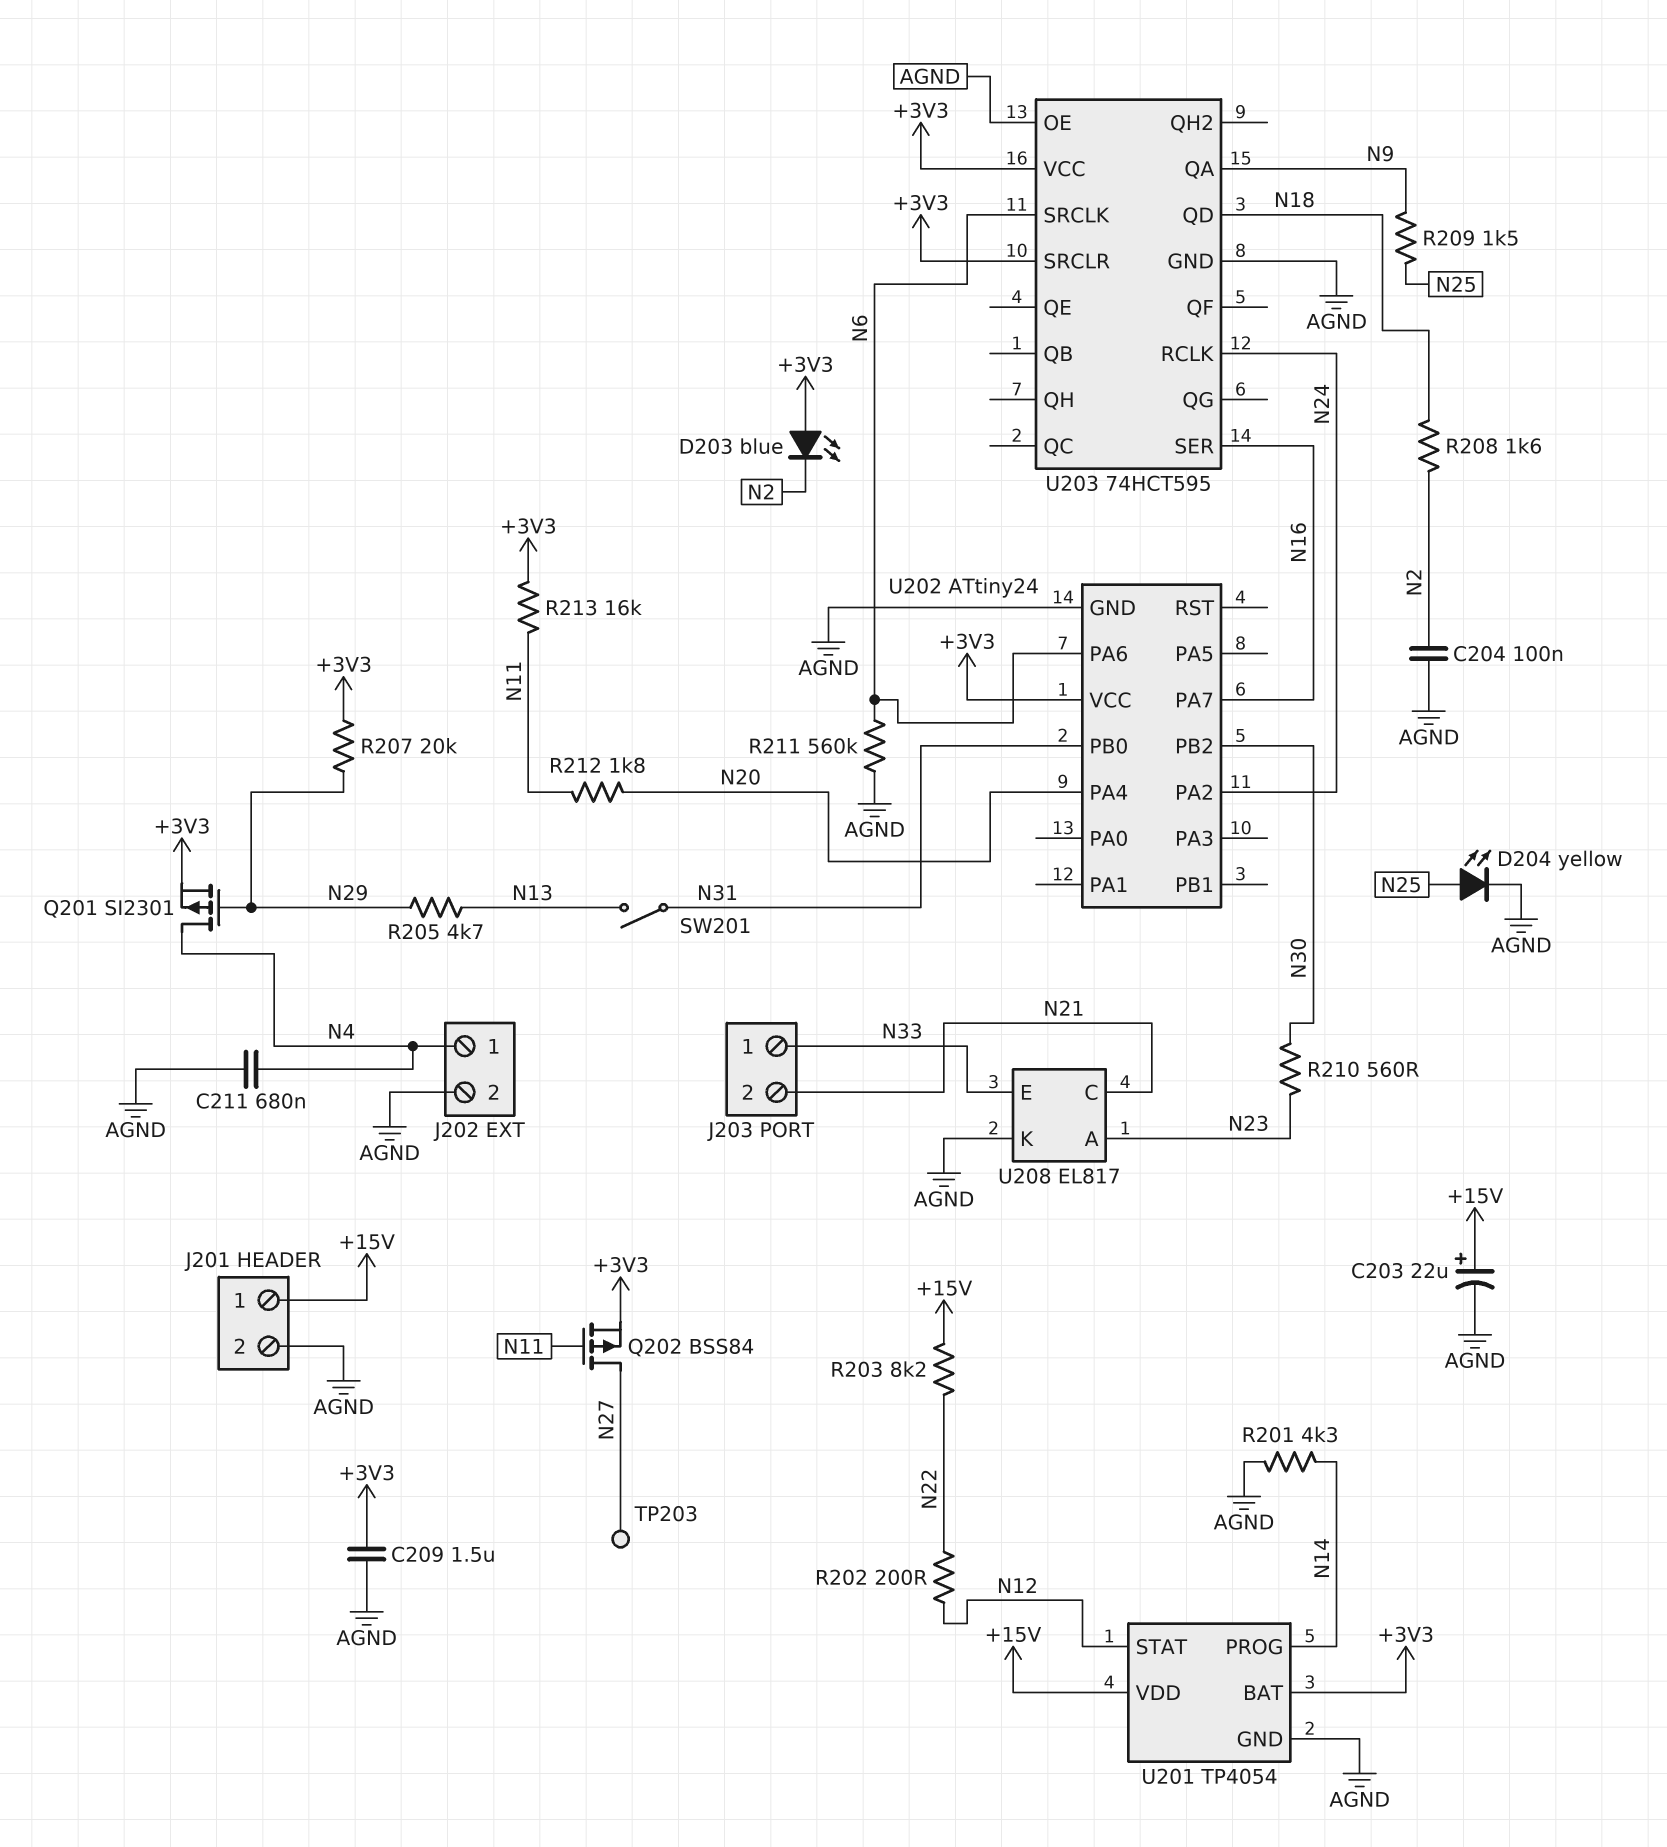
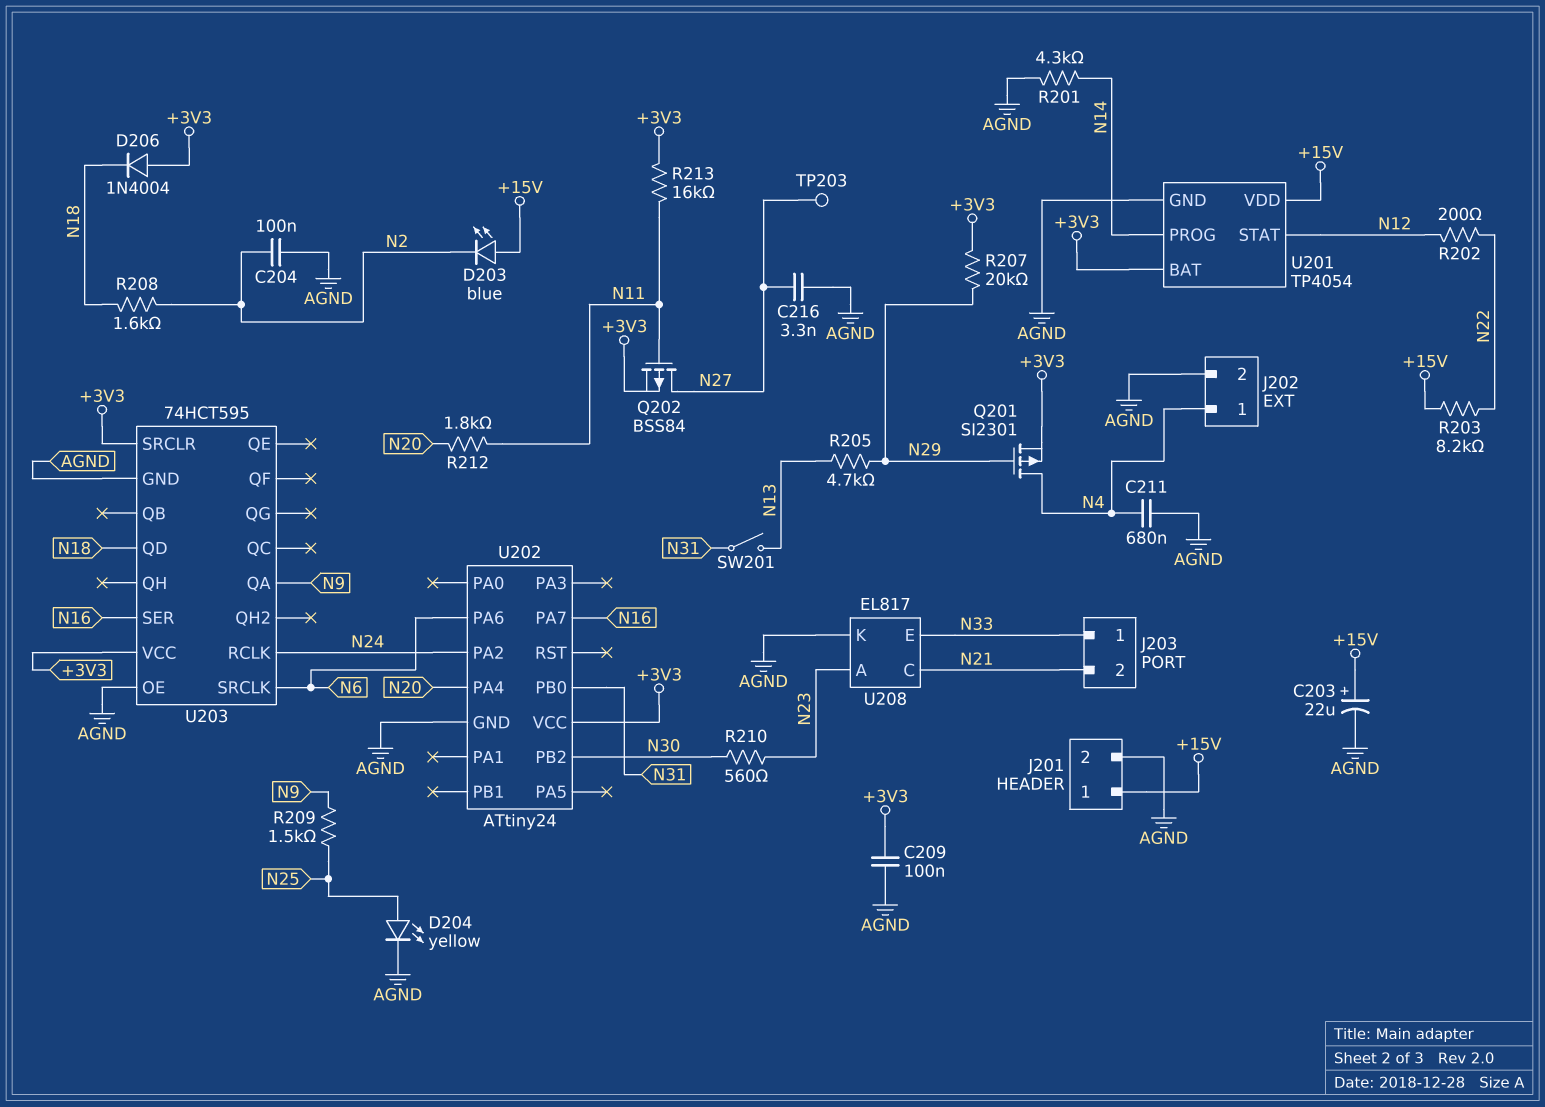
C209: 1.5uF (+3V3, AGND) -> 100nF (+3V3, AGND)
C216: none -> 3.3nF (AGND, N27)
D203: LED blue (A +3V3, K N2) -> LED blue (A +15V, K N2)
D206: none -> diode 1N4004 (A +3V3, K N18)
R211: 560k (AGND, N6) -> none

